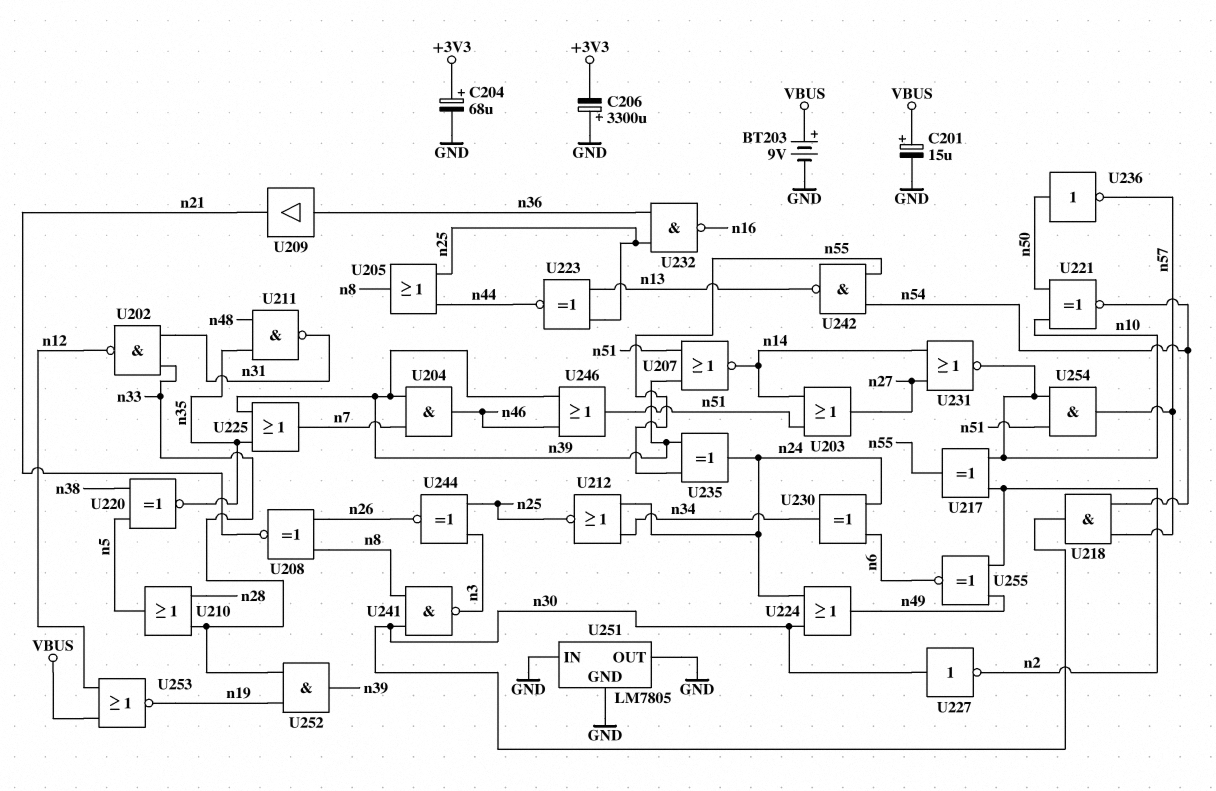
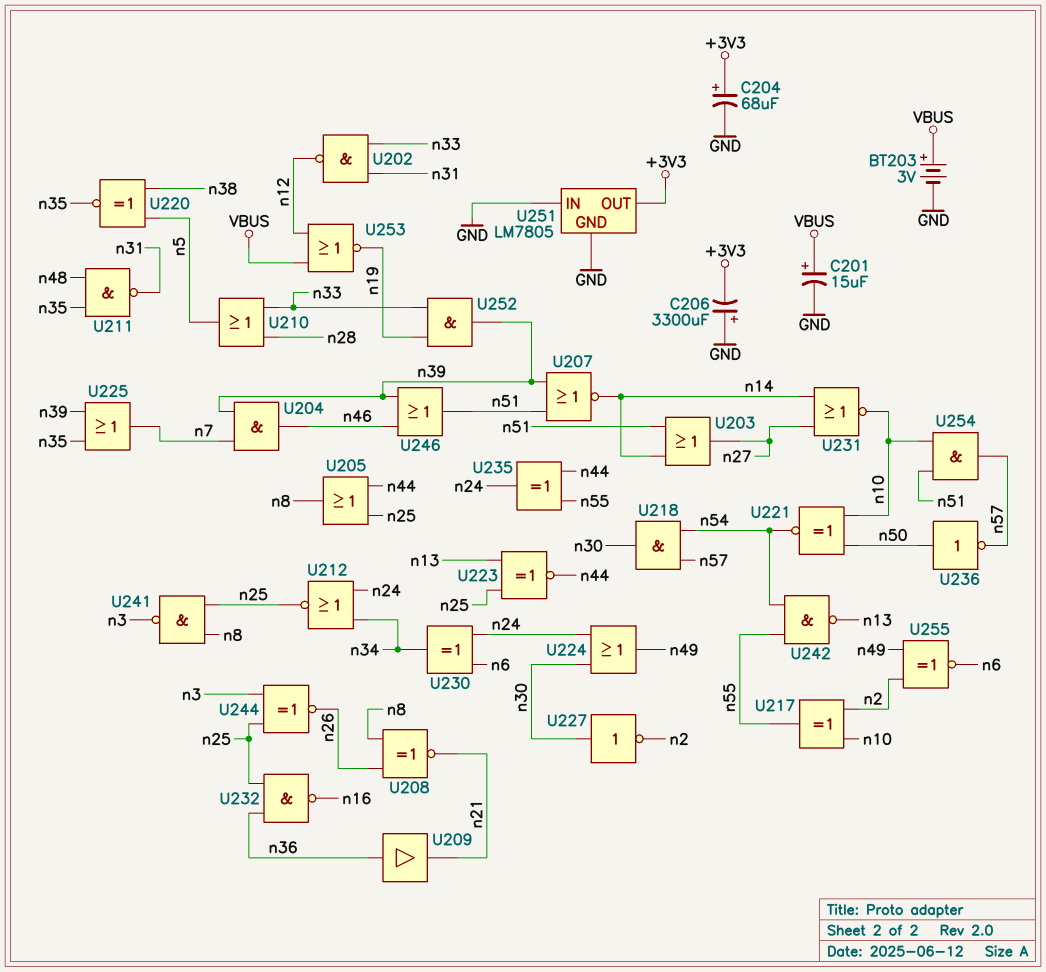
BT203: 9V (plus VBUS, minus GND) -> 3V (plus VBUS, minus GND)
U235: XOR (in n39, in n55, out n24) -> XOR (in n44, in n55, out n24)
U241: NAND (in n8, in n30, out n3) -> NAND (in n8, in n25, out n3)
U251 pin OUT: GND -> +3V3

